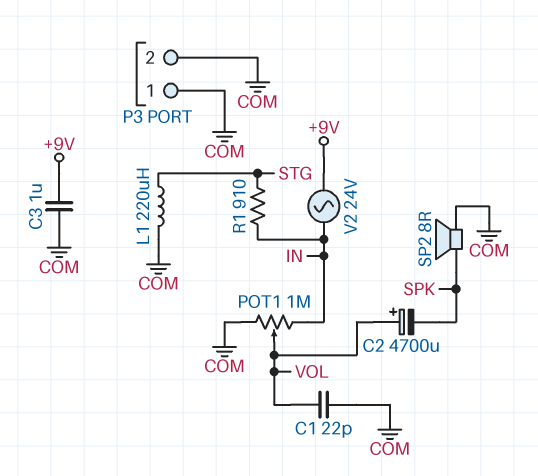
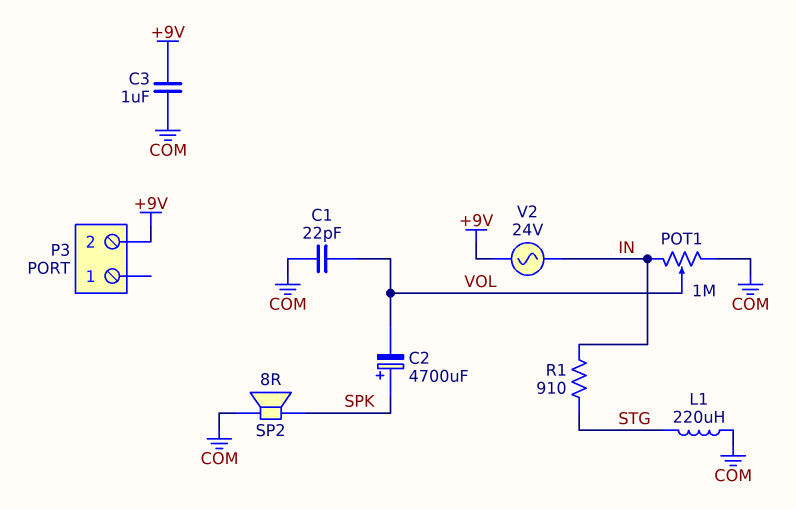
C2: 4700uF (plus VOL, minus SPK) -> 4700uF (plus SPK, minus VOL)
P3 pin 1: COM -> none
P3 pin 2: COM -> +9V

